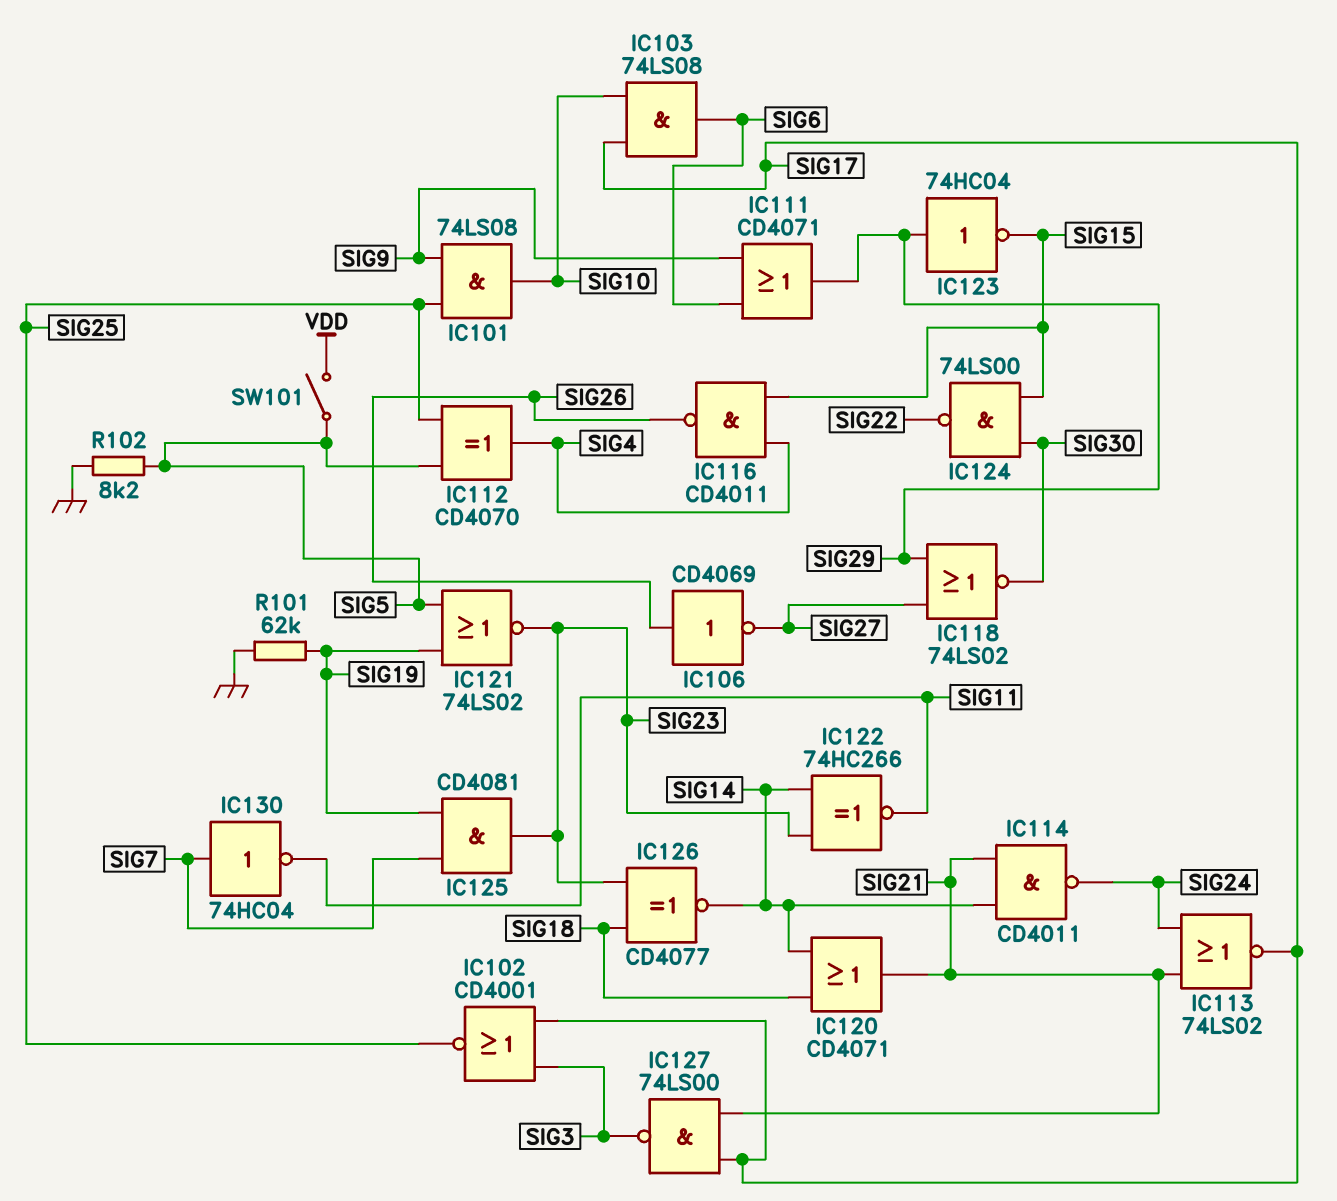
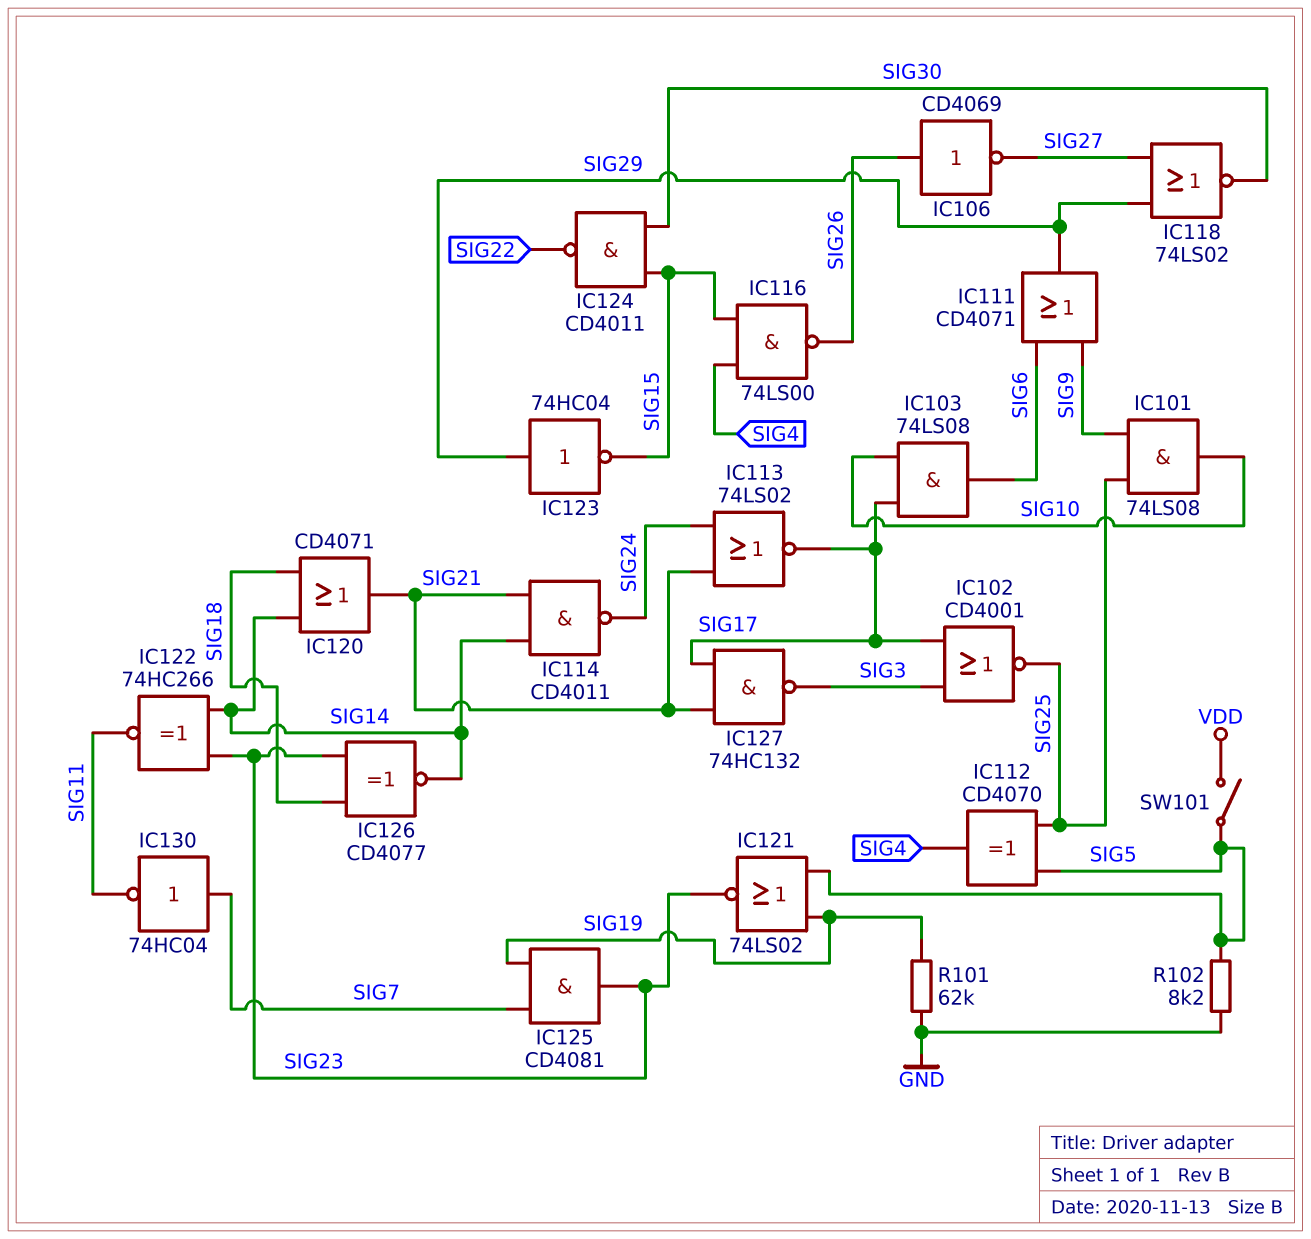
IC116: NAND CD4011 (in SIG4, in SIG15, out SIG26) -> NAND 74LS00 (in SIG4, in SIG15, out SIG26)
IC124: NAND 74LS00 (in SIG15, in SIG30, out SIG22) -> NAND CD4011 (in SIG15, in SIG30, out SIG22)
IC127: NAND 74LS00 (in SIG17, in SIG21, out SIG3) -> NAND 74HC132 (in SIG17, in SIG21, out SIG3)

